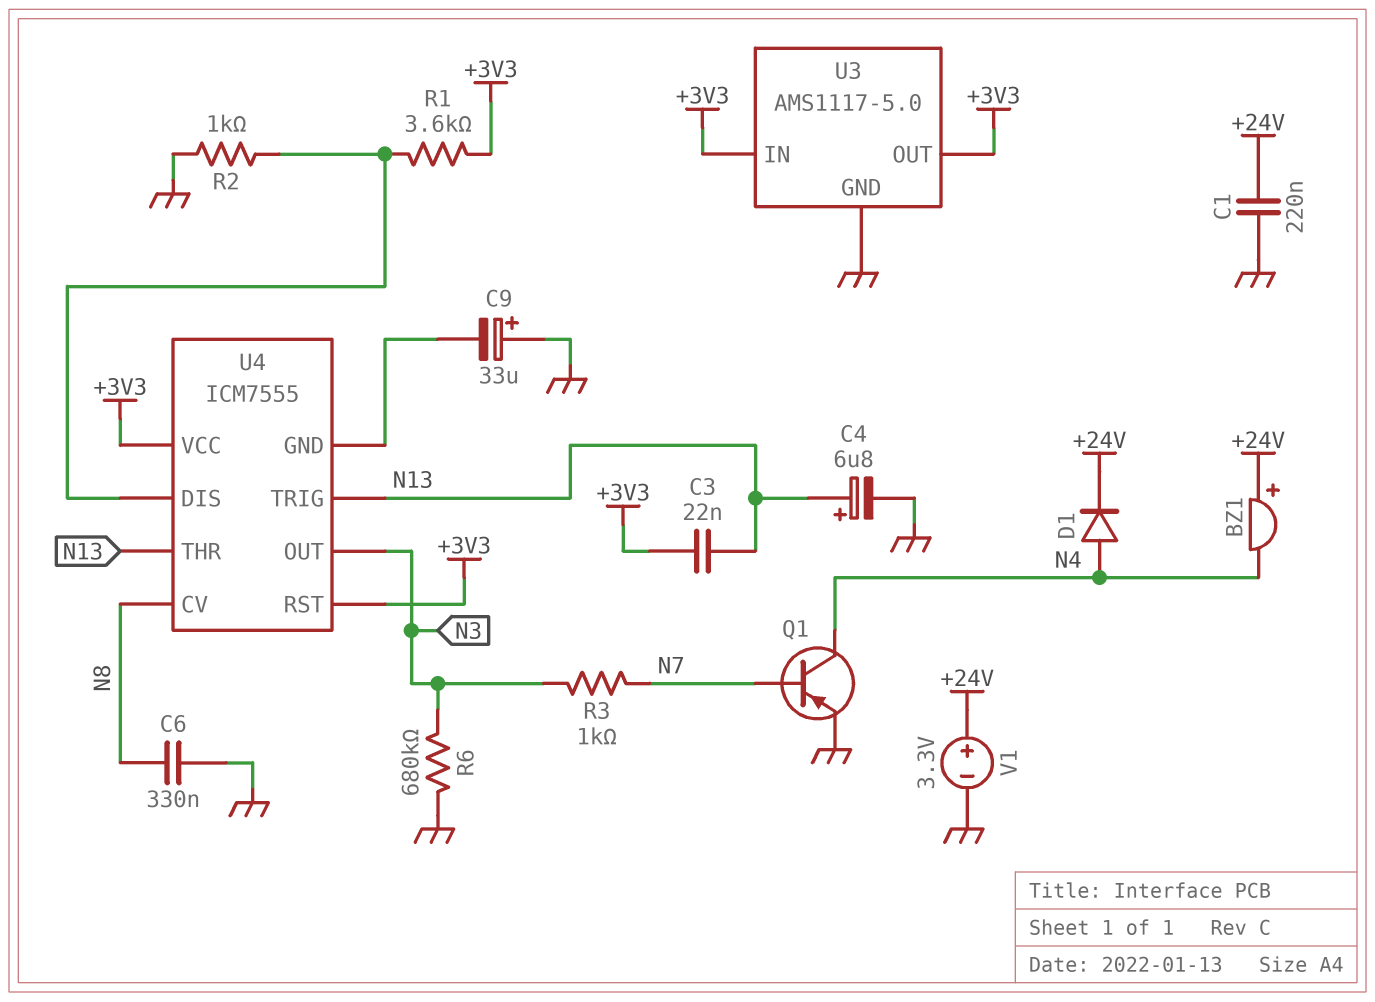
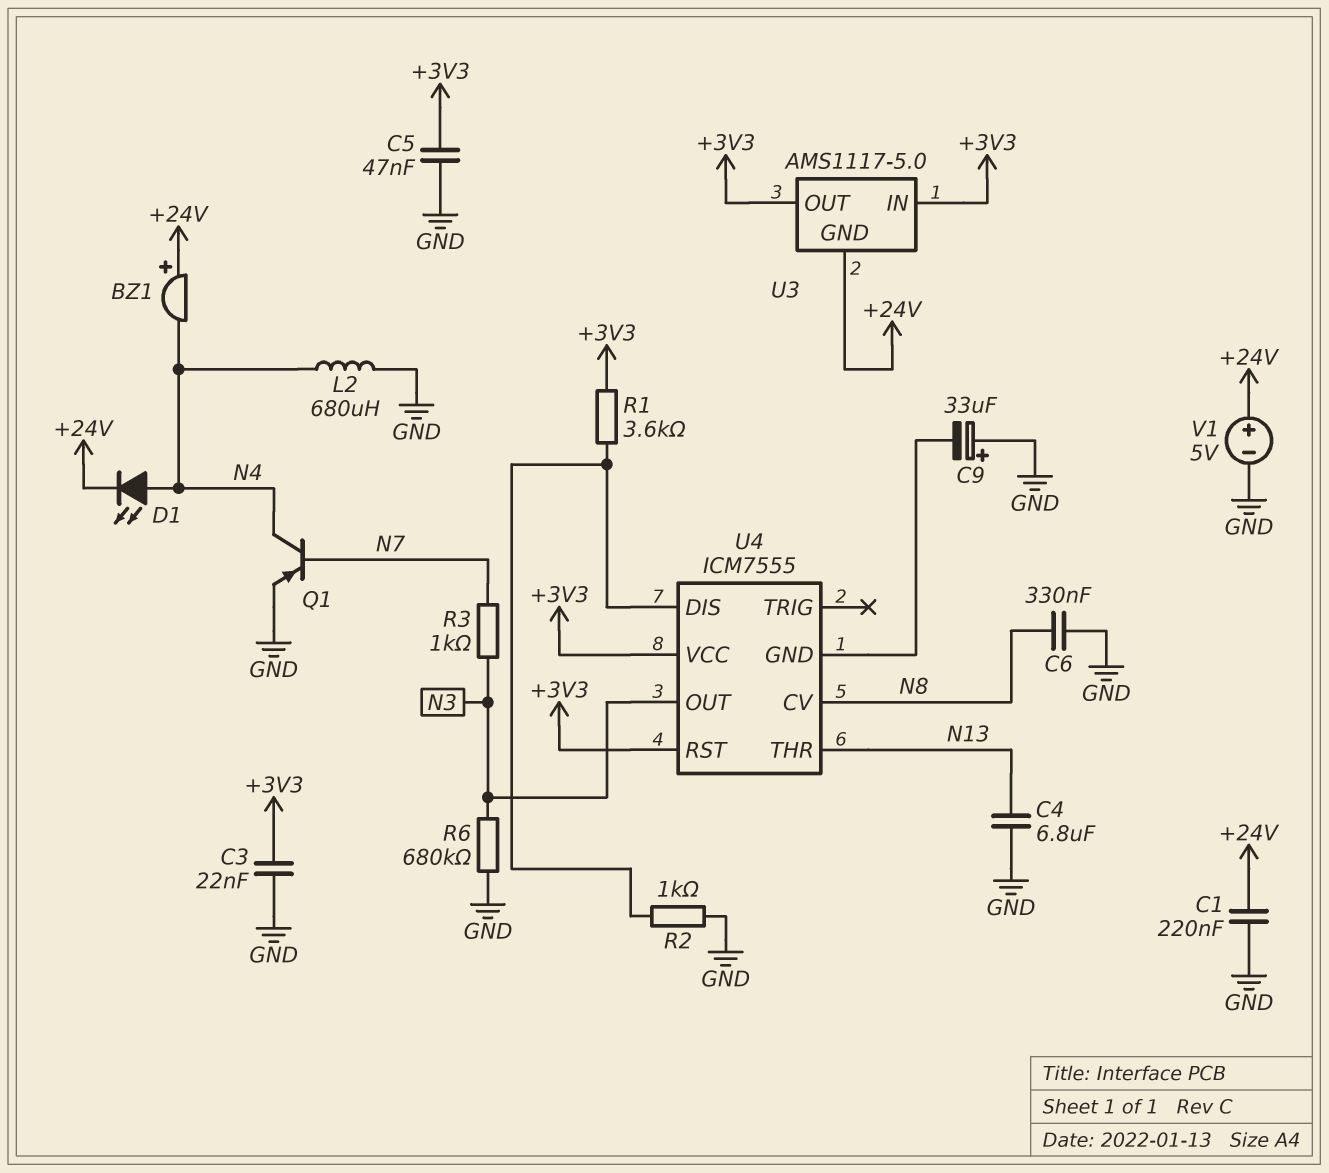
C3: 22nF (+3V3, N13) -> 22nF (+3V3, GND)
C4: 6.8uF (plus N13, minus GND) -> 6.8uF (GND, N13)
C5: none -> 47nF (+3V3, GND)
D1: diode (A N4, K +24V) -> LED (A N4, K +24V)
L2: none -> 680uH (GND, N4)
U3 pin GND: GND -> +24V
U4 pin TRIG: N13 -> none
V1: 3.3V (plus +24V, minus GND) -> 5V (plus +24V, minus GND)

